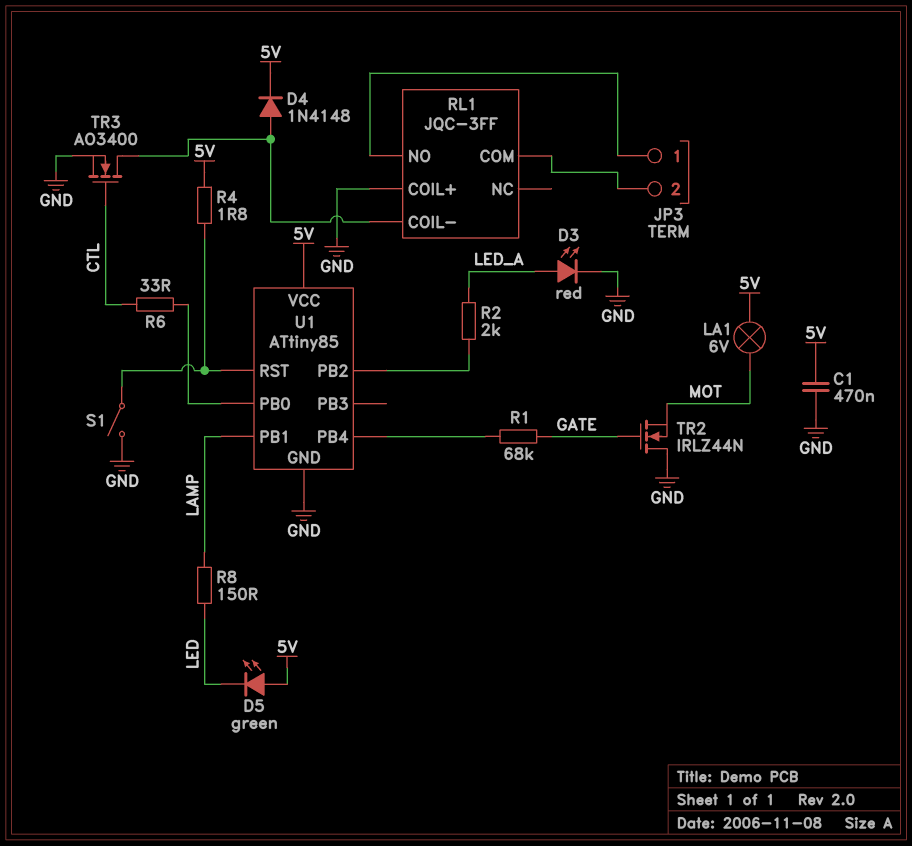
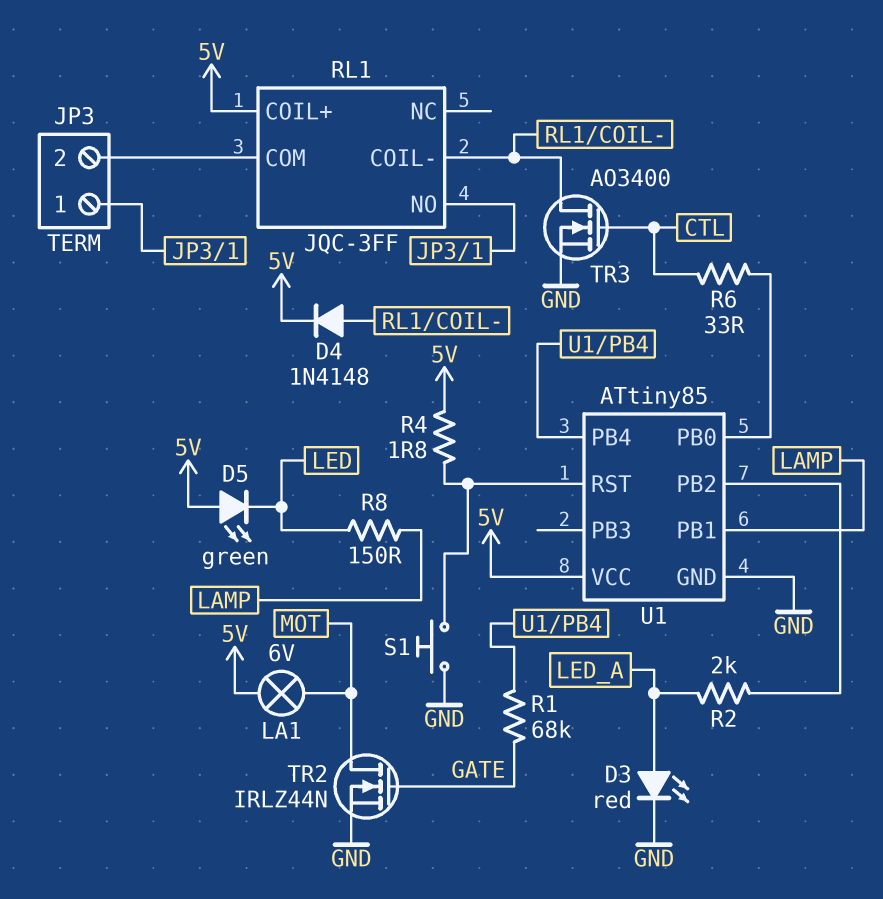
C1: 470nF (5V, GND) -> none
RL1 pin COIL+: GND -> 5V
S1: switch (GND, U1/RST) -> button (GND, U1/RST)
TR2: NMOS IRLZ44N (G GATE, D GND, S MOT) -> NMOS IRLZ44N (G GATE, D MOT, S GND)

